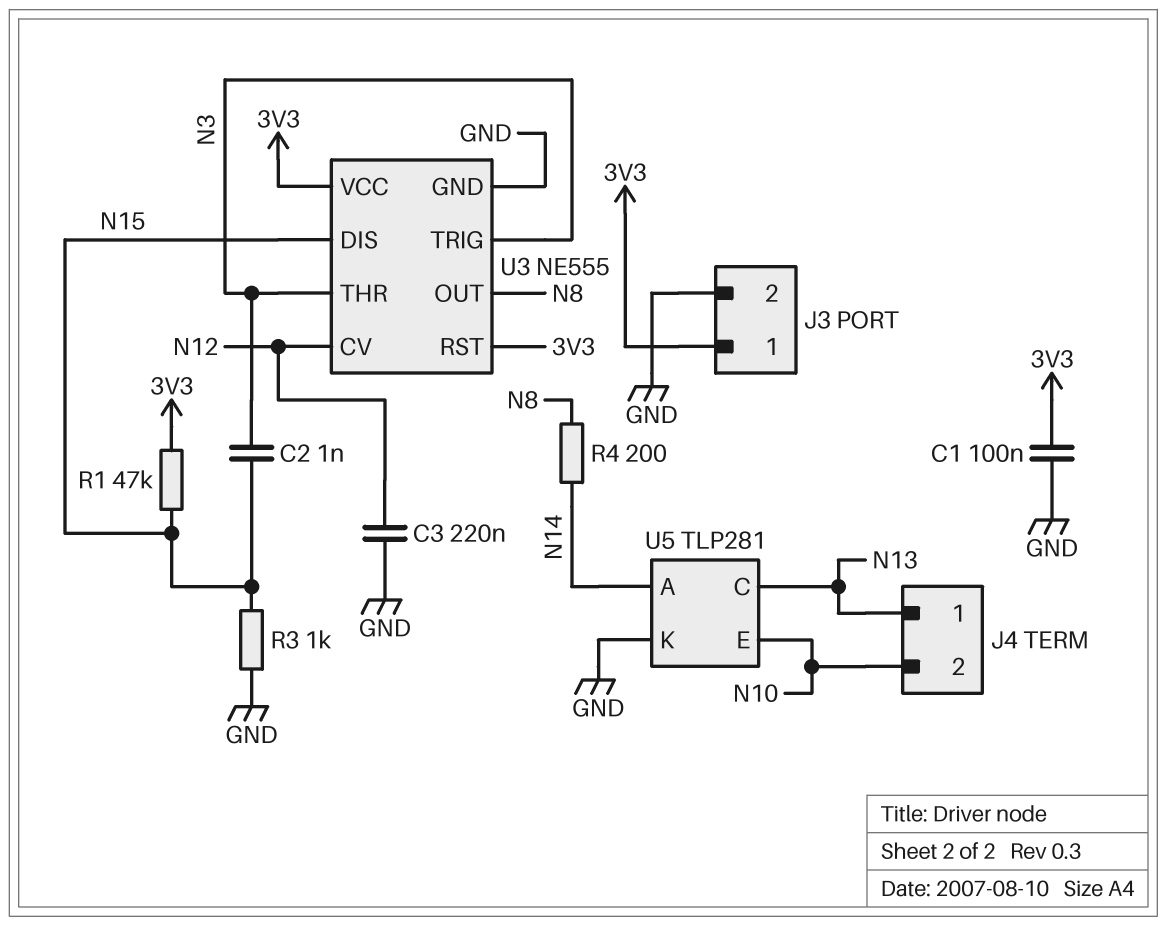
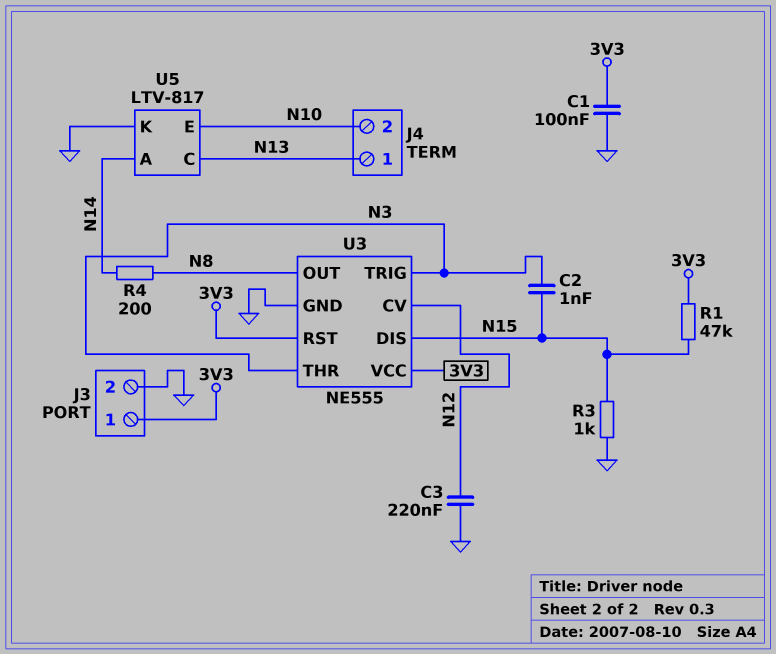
U5: TLP281 -> LTV-817

